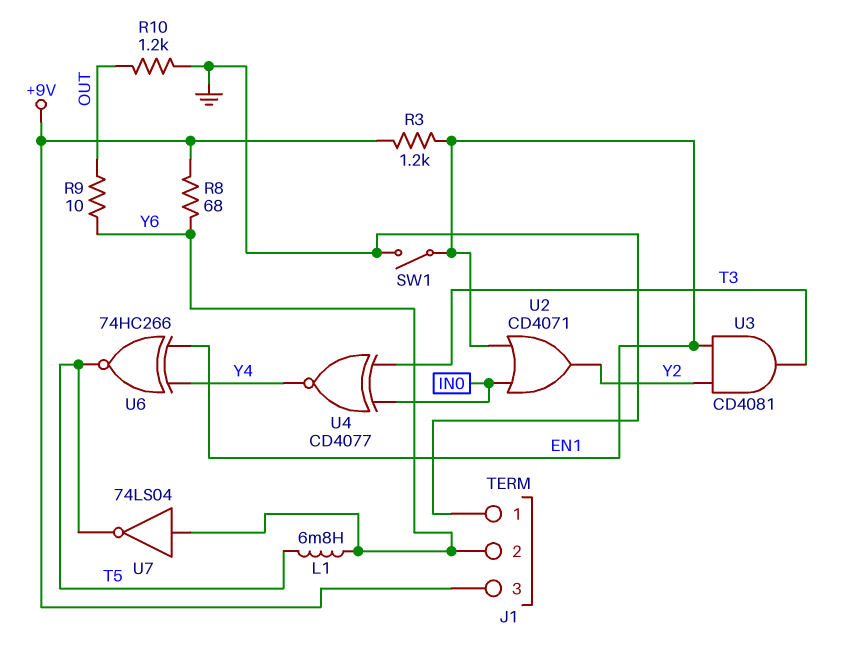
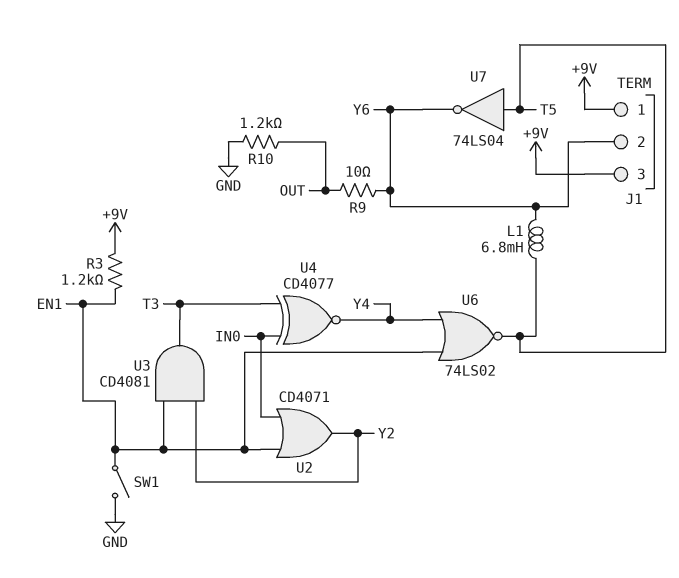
J1 pin 1: GND -> +9V
R8: 68 (+9V, Y6) -> none
U6: XNOR 74HC266 (in EN1, in Y4, out T5) -> NOR 74LS02 (in EN1, in Y4, out T5)
U7: NOT 74LS04 (in Y6, out T5) -> NOT 74LS04 (in T5, out Y6)

